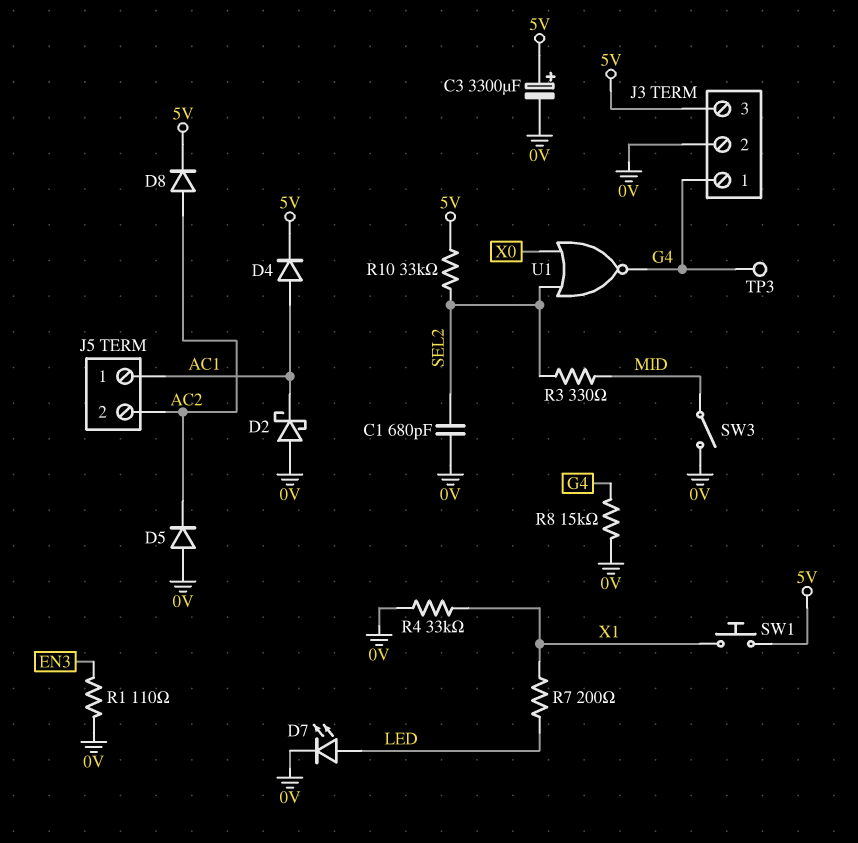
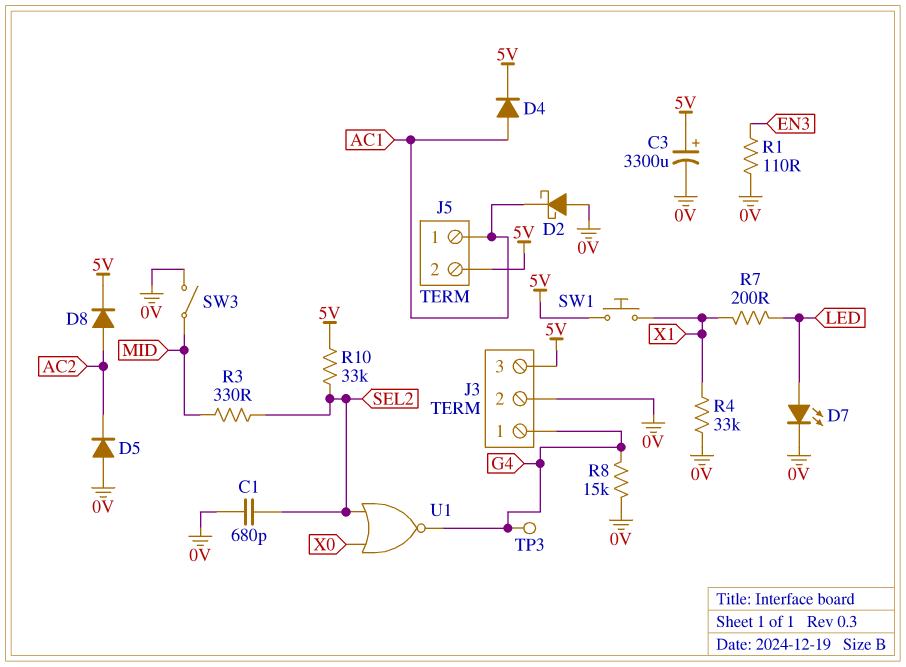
J5 pin 2: AC2 -> 5V

